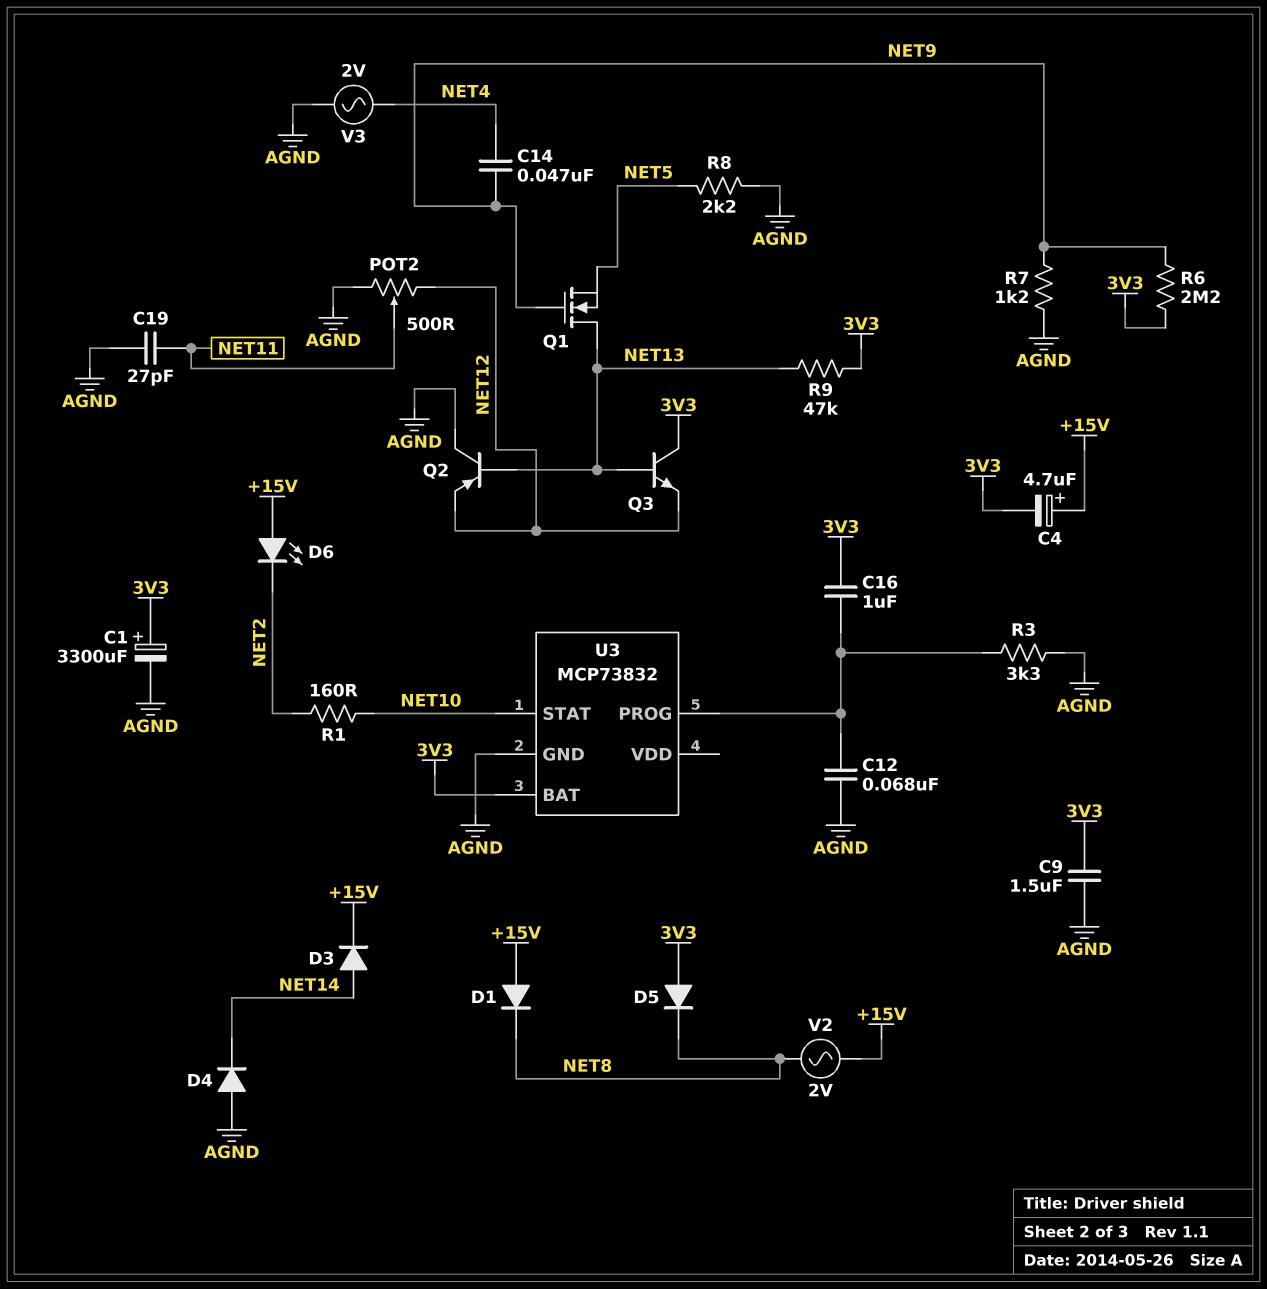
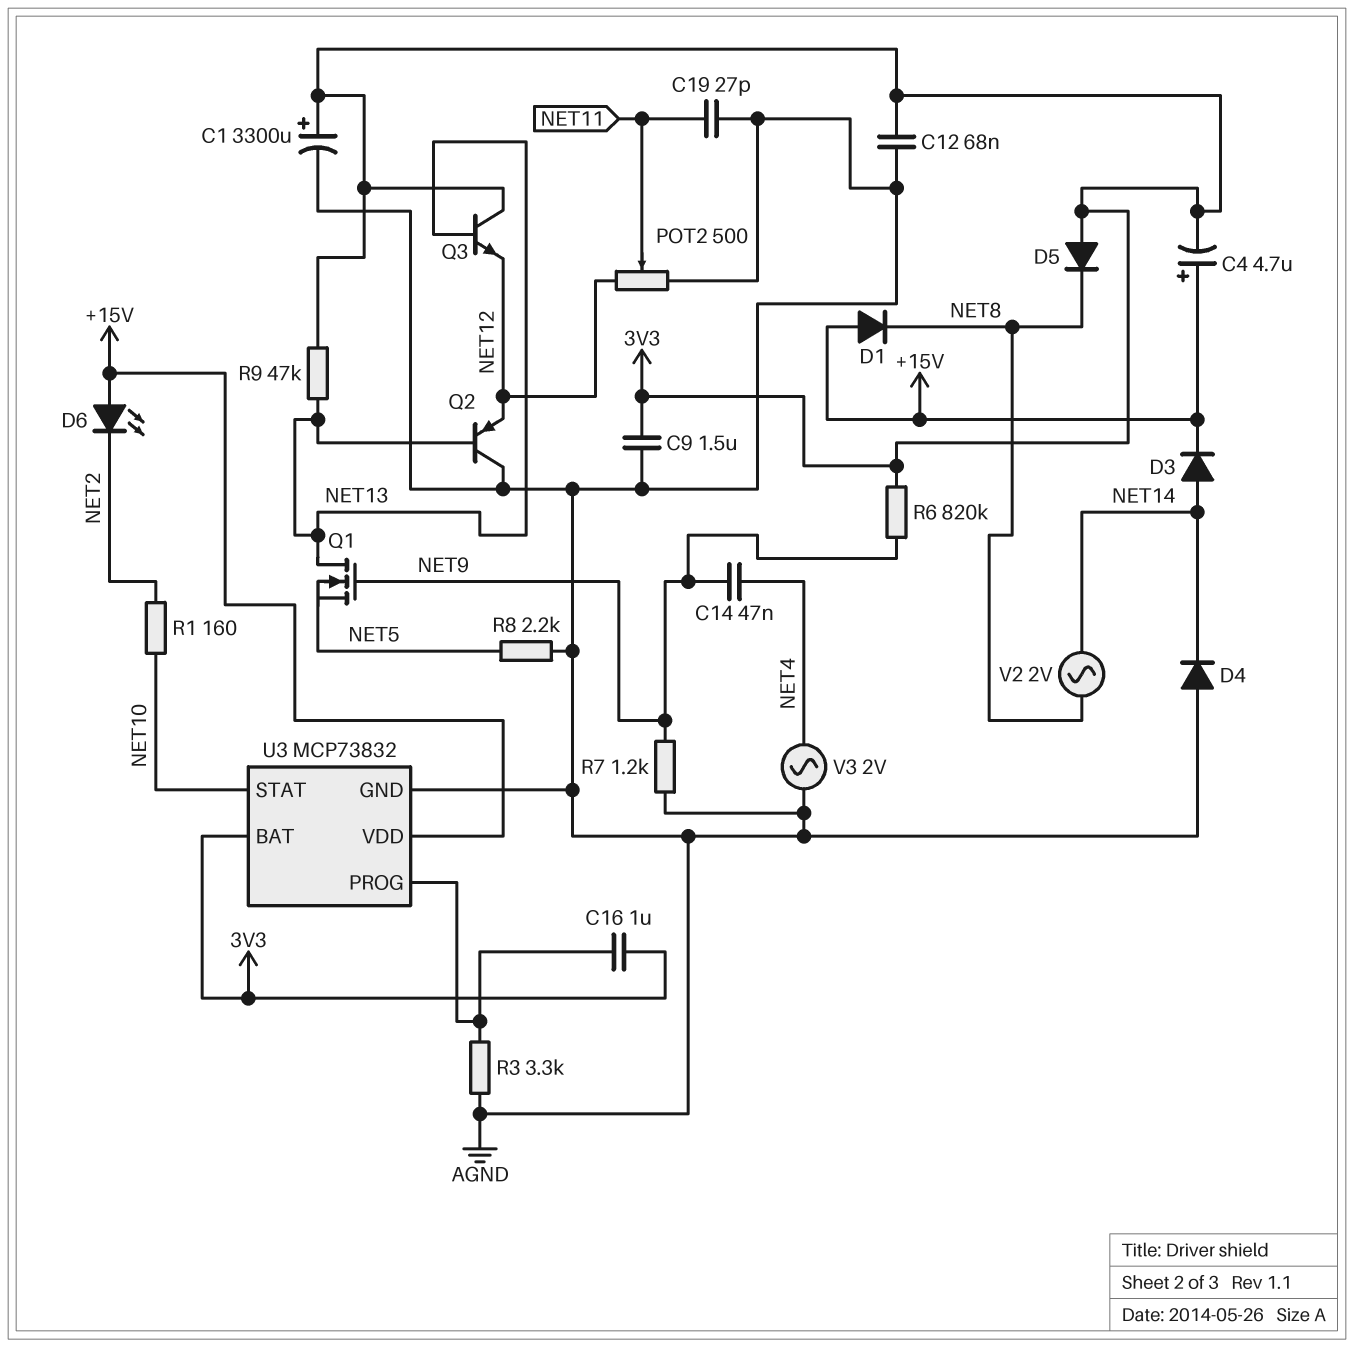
C12: 68nF (AGND, U3/PROG) -> 68nF (3V3, AGND)
R6: 2.2M (3V3, NET9) -> 820k (3V3, NET9)
U3 pin VDD: none -> +15V
V2: AC 2V (+15V, NET8) -> AC 2V (NET8, NET14)

